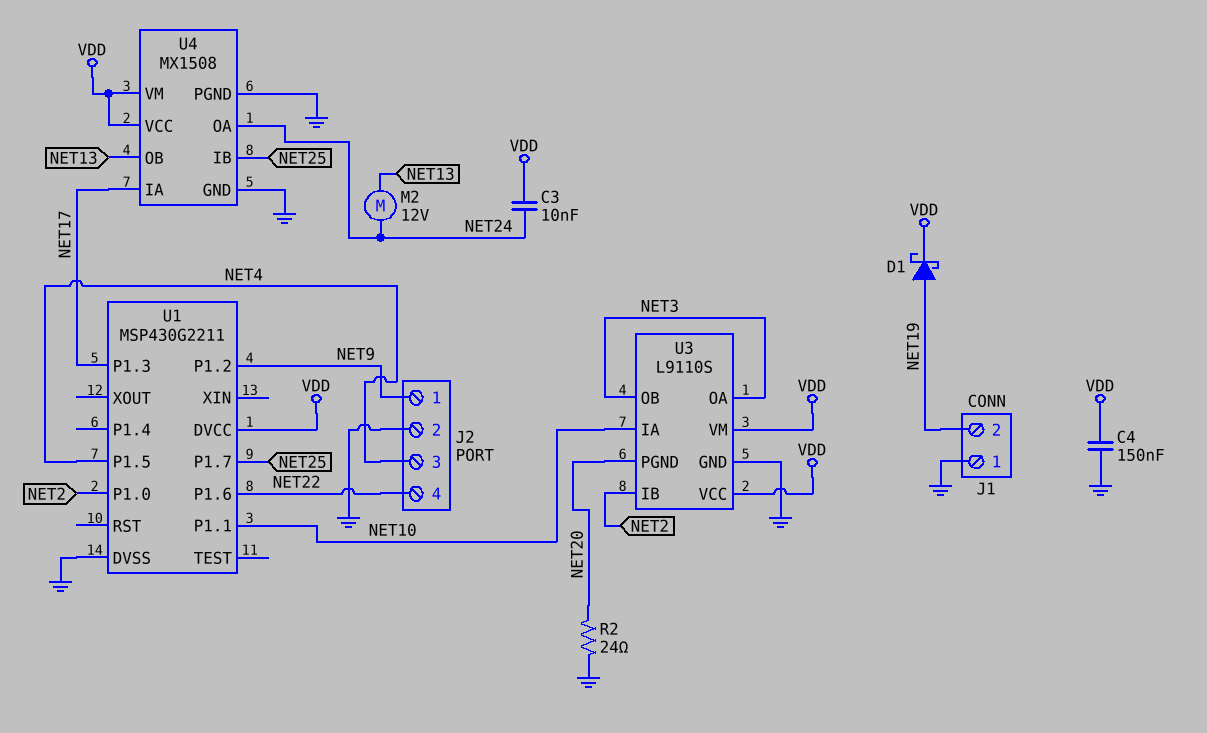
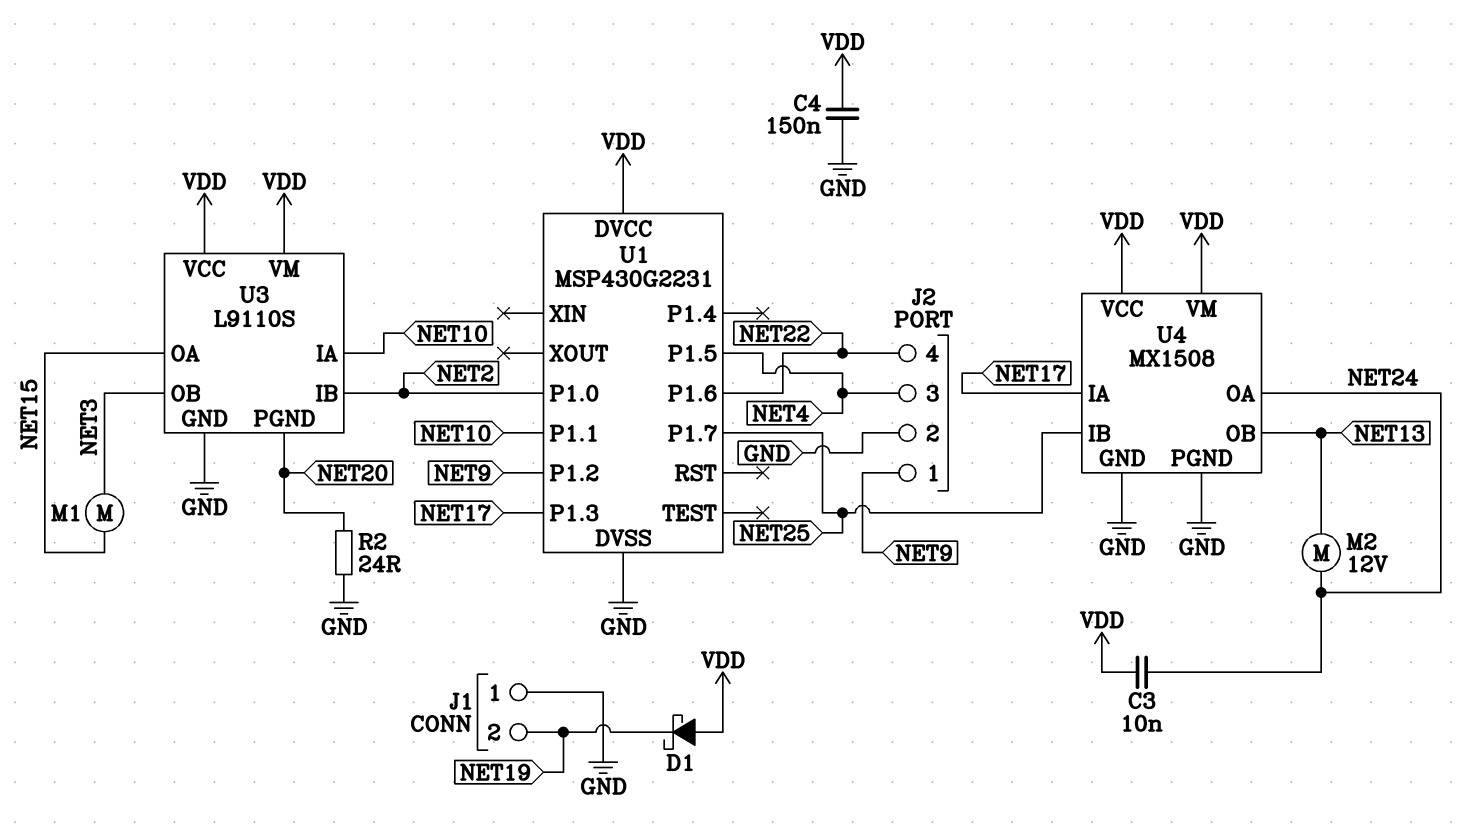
D1: schottky (A NET19, K VDD) -> schottky (A VDD, K NET19)
M1: none -> motor (NET3, NET15)
U1: MSP430G2211 -> MSP430G2231
U3 pin OA: NET3 -> NET15

